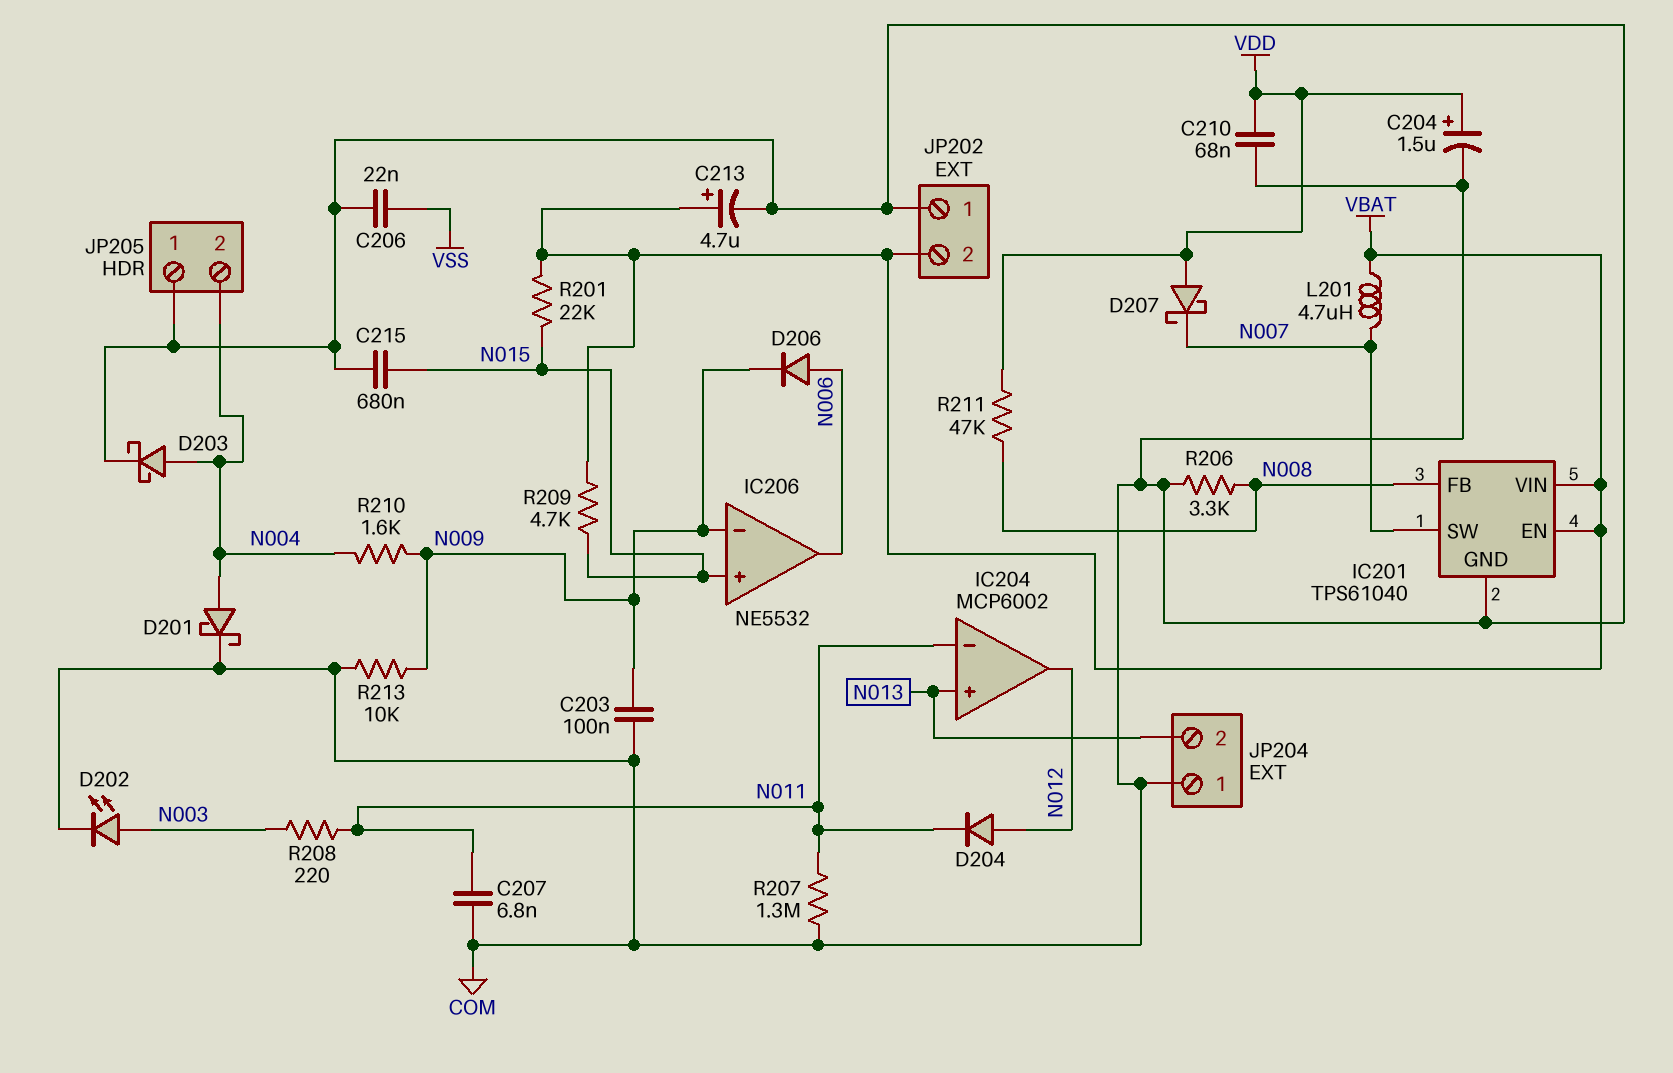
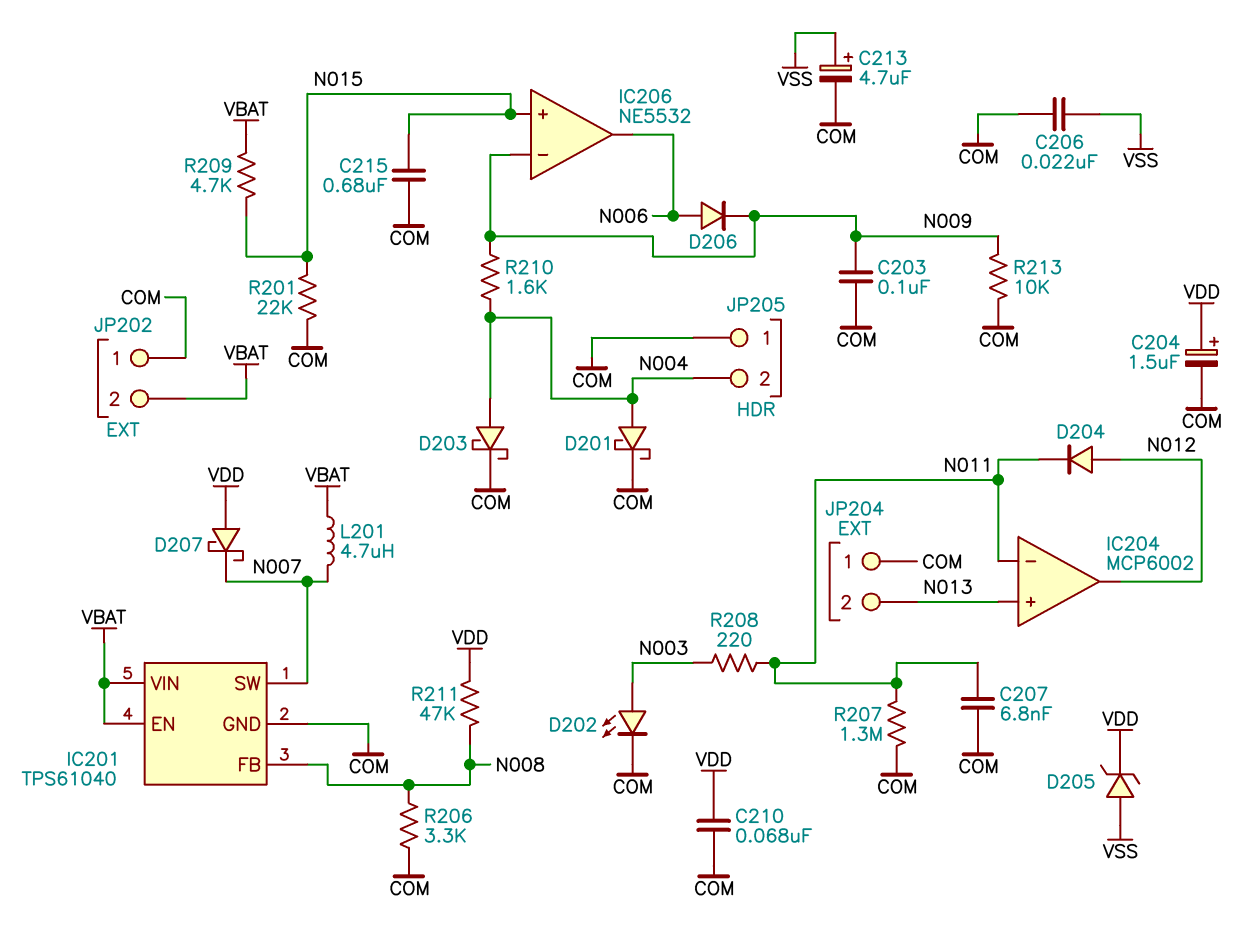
C213: 4.7uF (plus VBAT, minus COM) -> 4.7uF (plus VSS, minus COM)
D205: none -> zener (A VSS, K VDD)
R201: 22k (N015, VBAT) -> 22k (COM, N015)

